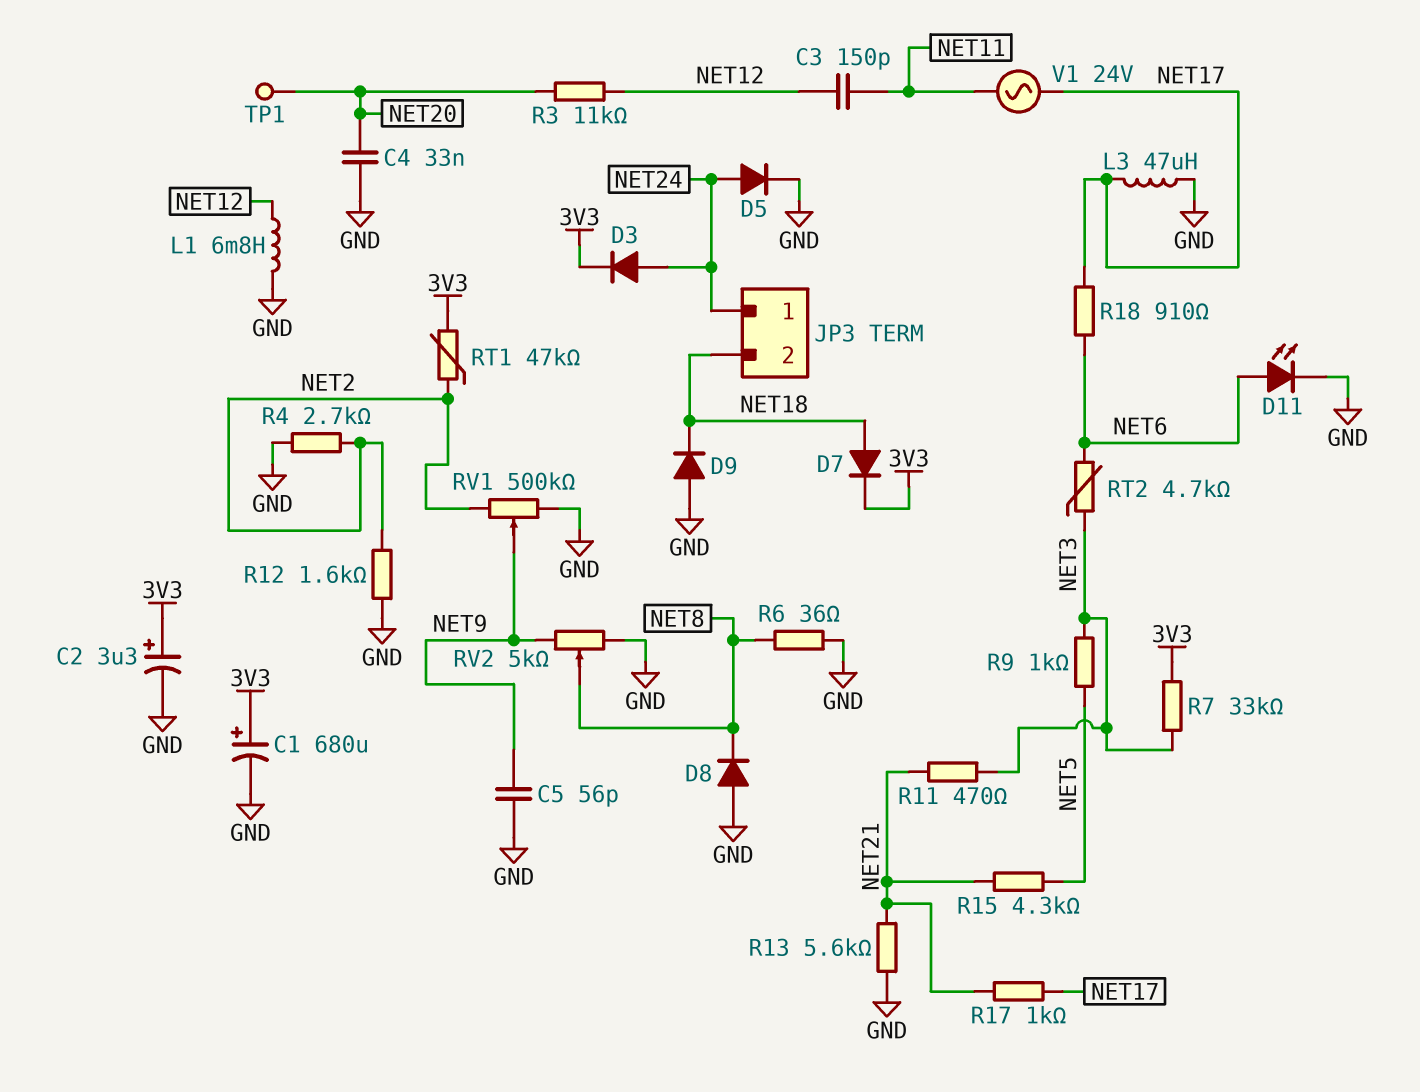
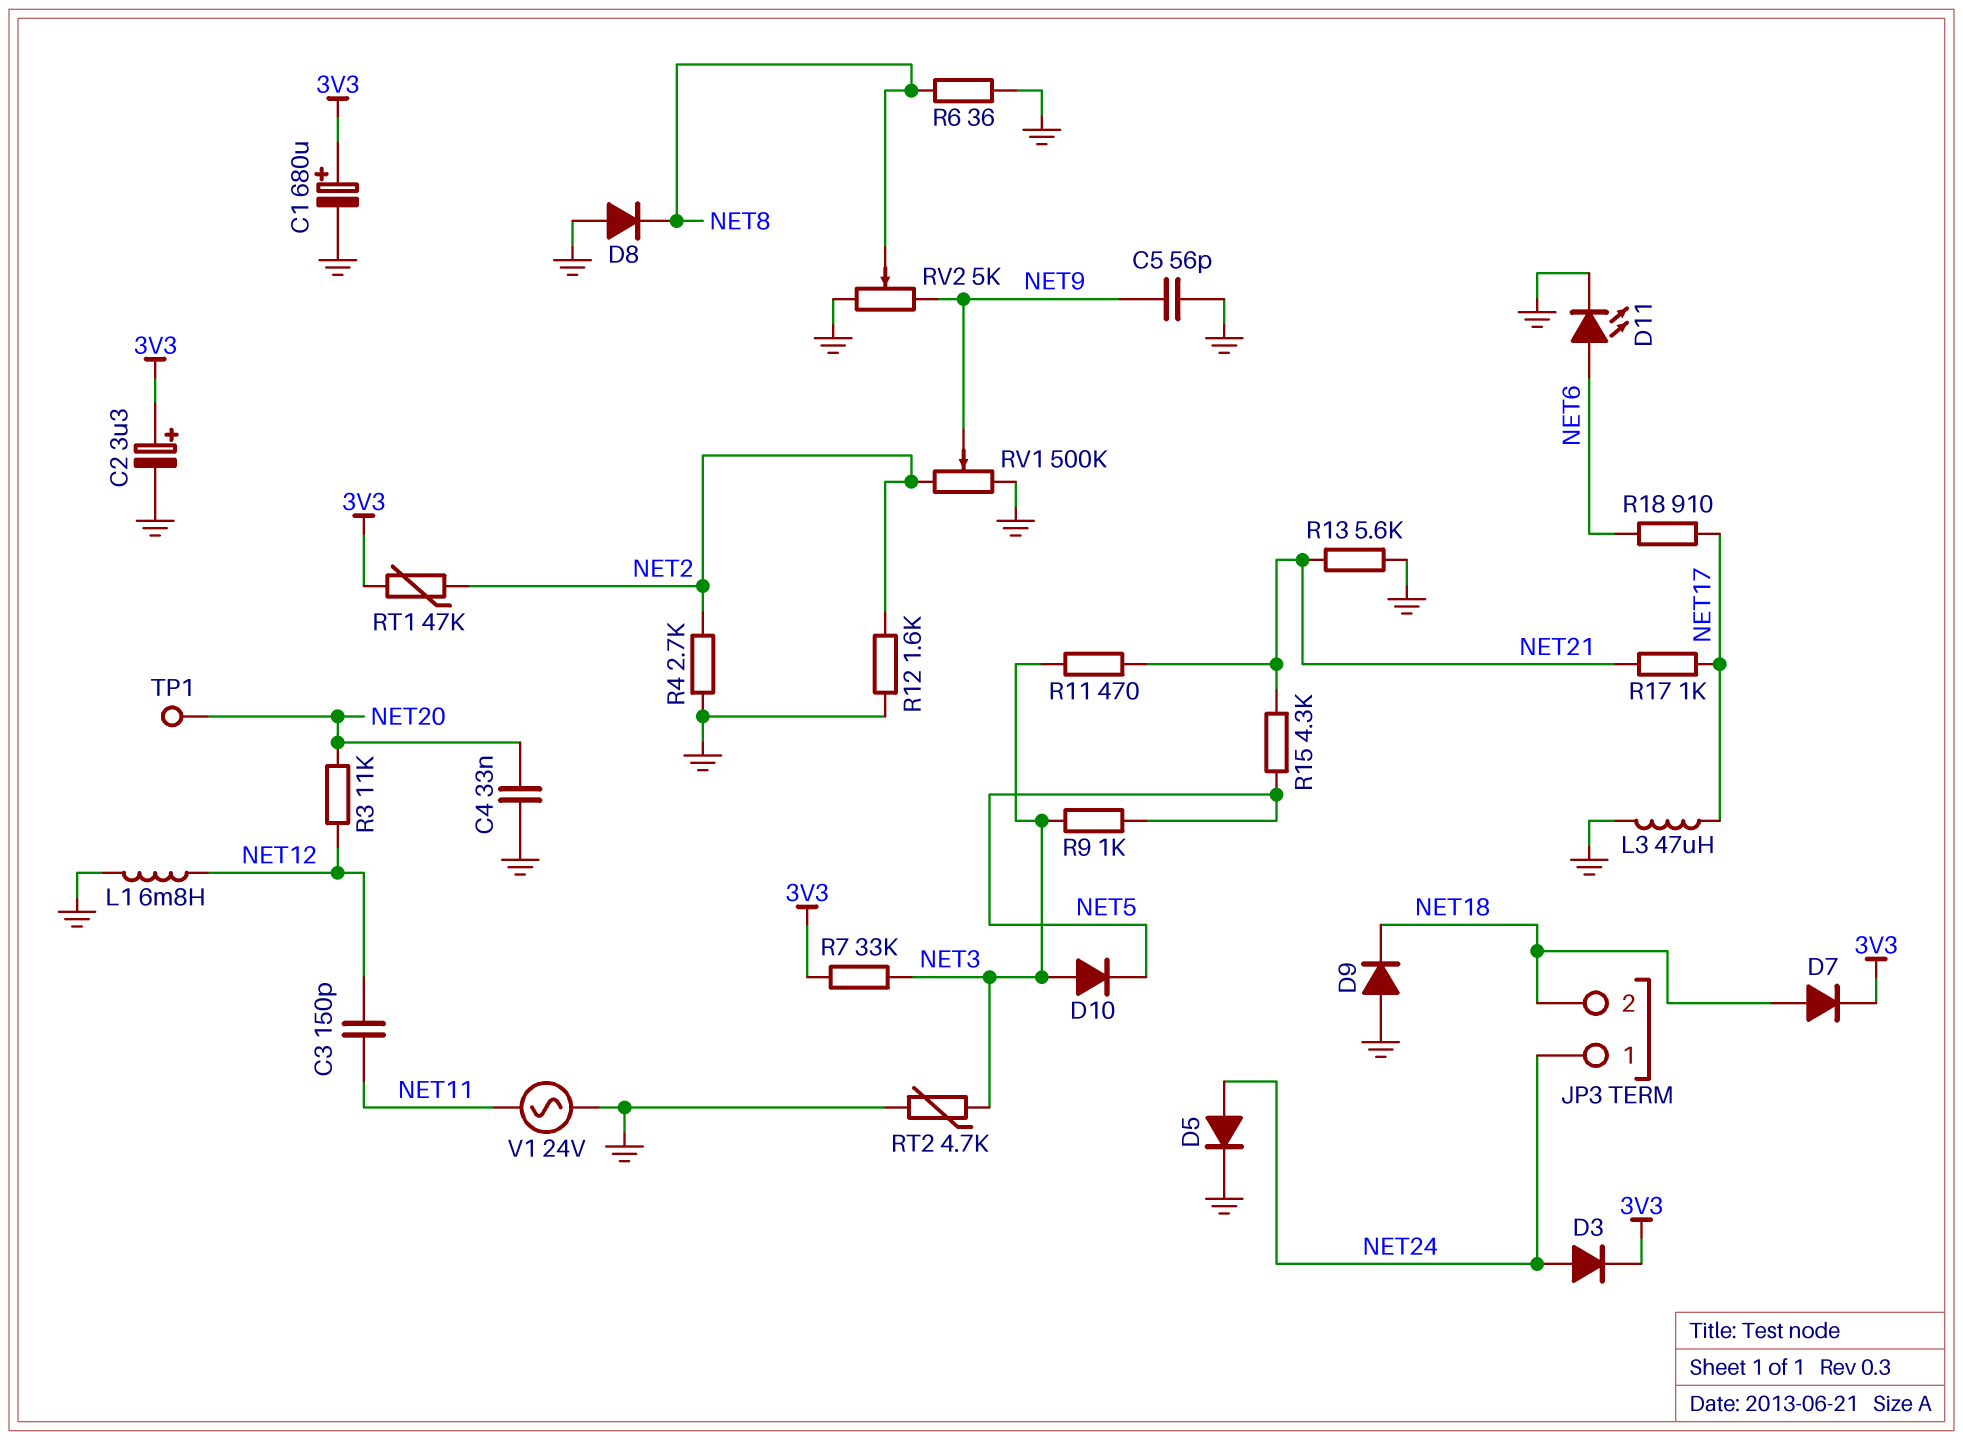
D10: none -> diode (A NET3, K NET5)
RT2: 4.7k (NET3, NET6) -> 4.7k (GND, NET3)
V1: AC 24V (NET11, NET17) -> AC 24V (GND, NET11)

